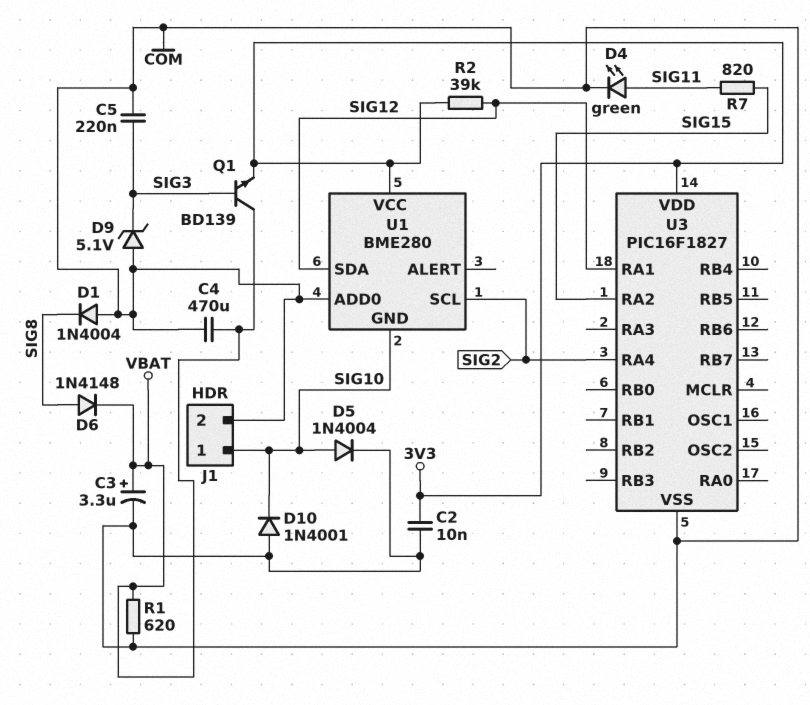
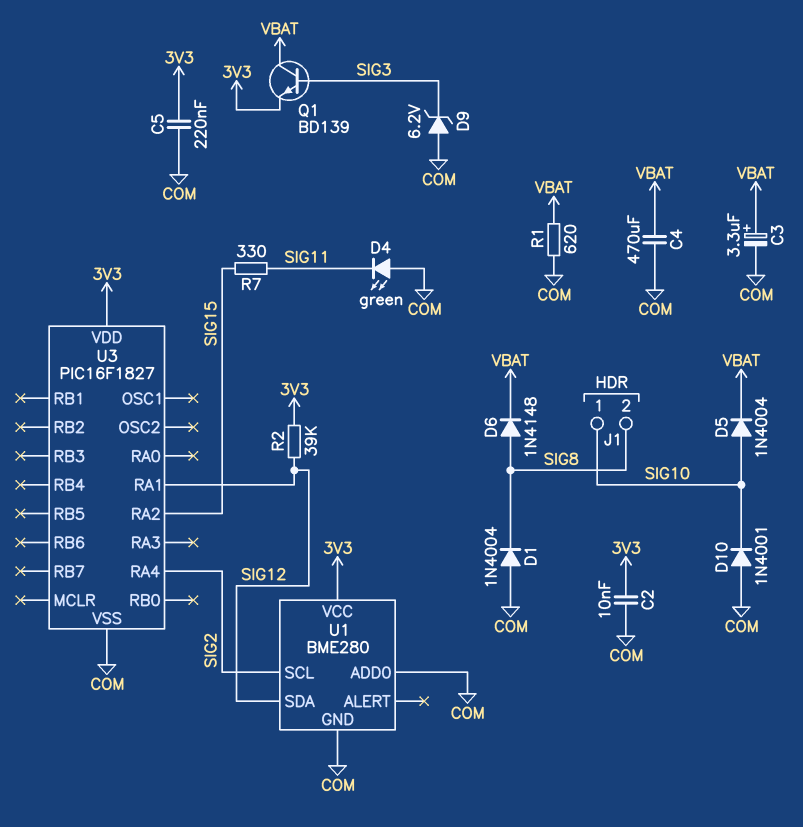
C5: 220nF (COM, SIG3) -> 220nF (3V3, COM)
D4: LED green (A SIG11, K COM) -> LED green (A COM, K SIG11)
D5: diode 1N4004 (A SIG10, K COM) -> diode 1N4004 (A SIG10, K VBAT)
D9: zener 5.1V (A COM, K SIG3) -> zener 6.2V (A COM, K SIG3)
J1 pin 2: COM -> SIG8
R7: 820 (SIG11, SIG15) -> 330 (SIG11, SIG15)
U1 pin GND: SIG10 -> COM

